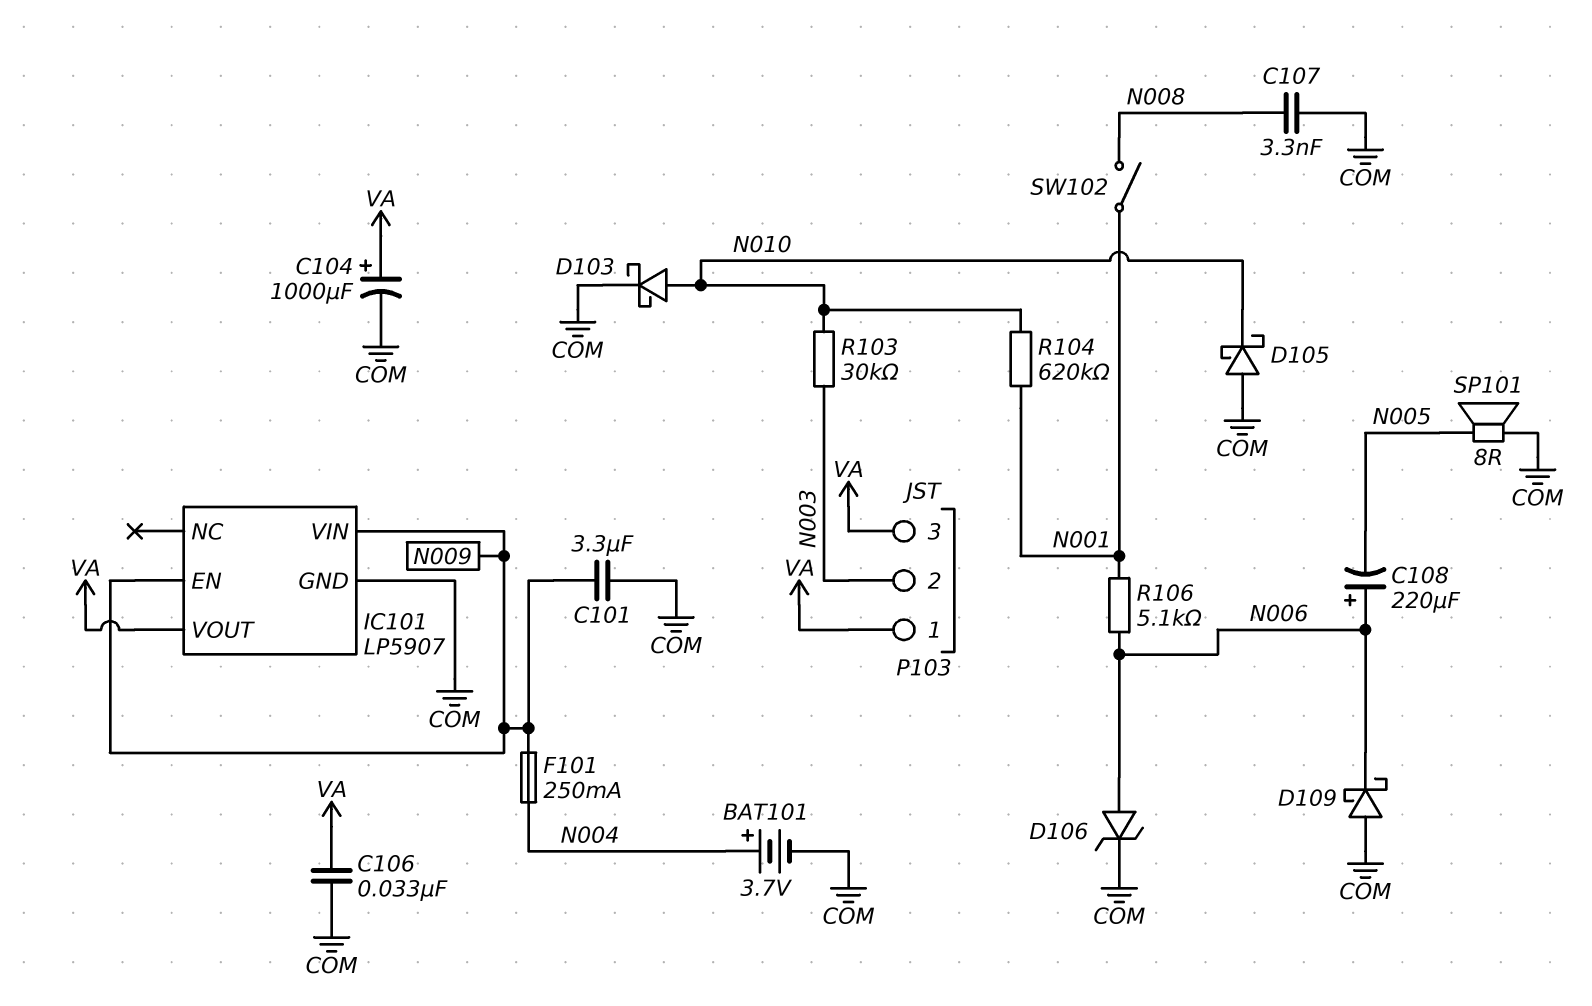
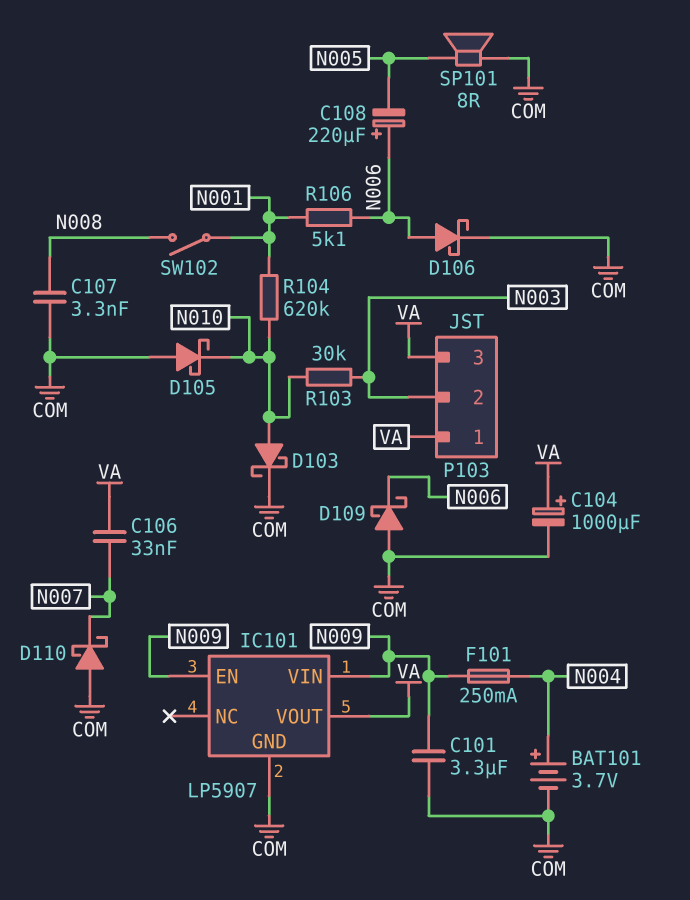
C106: 33nF (COM, VA) -> 33nF (N007, VA)
D106: zener (A N006, K COM) -> schottky (A N006, K COM)
D110: none -> schottky (A COM, K N007)

